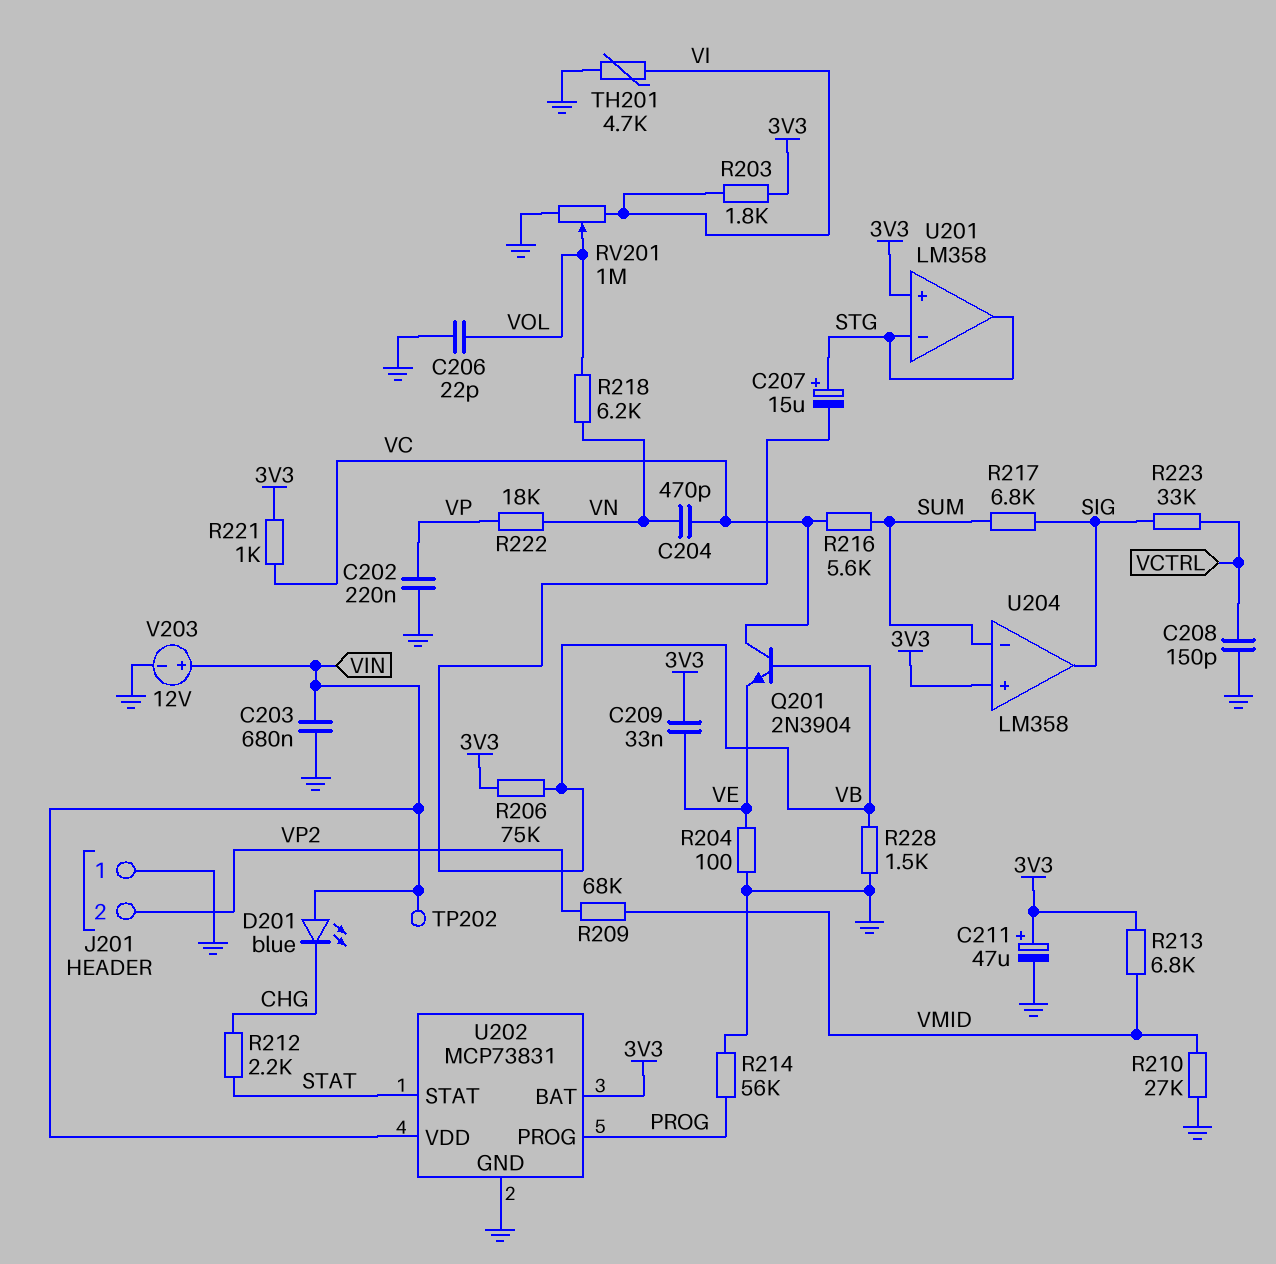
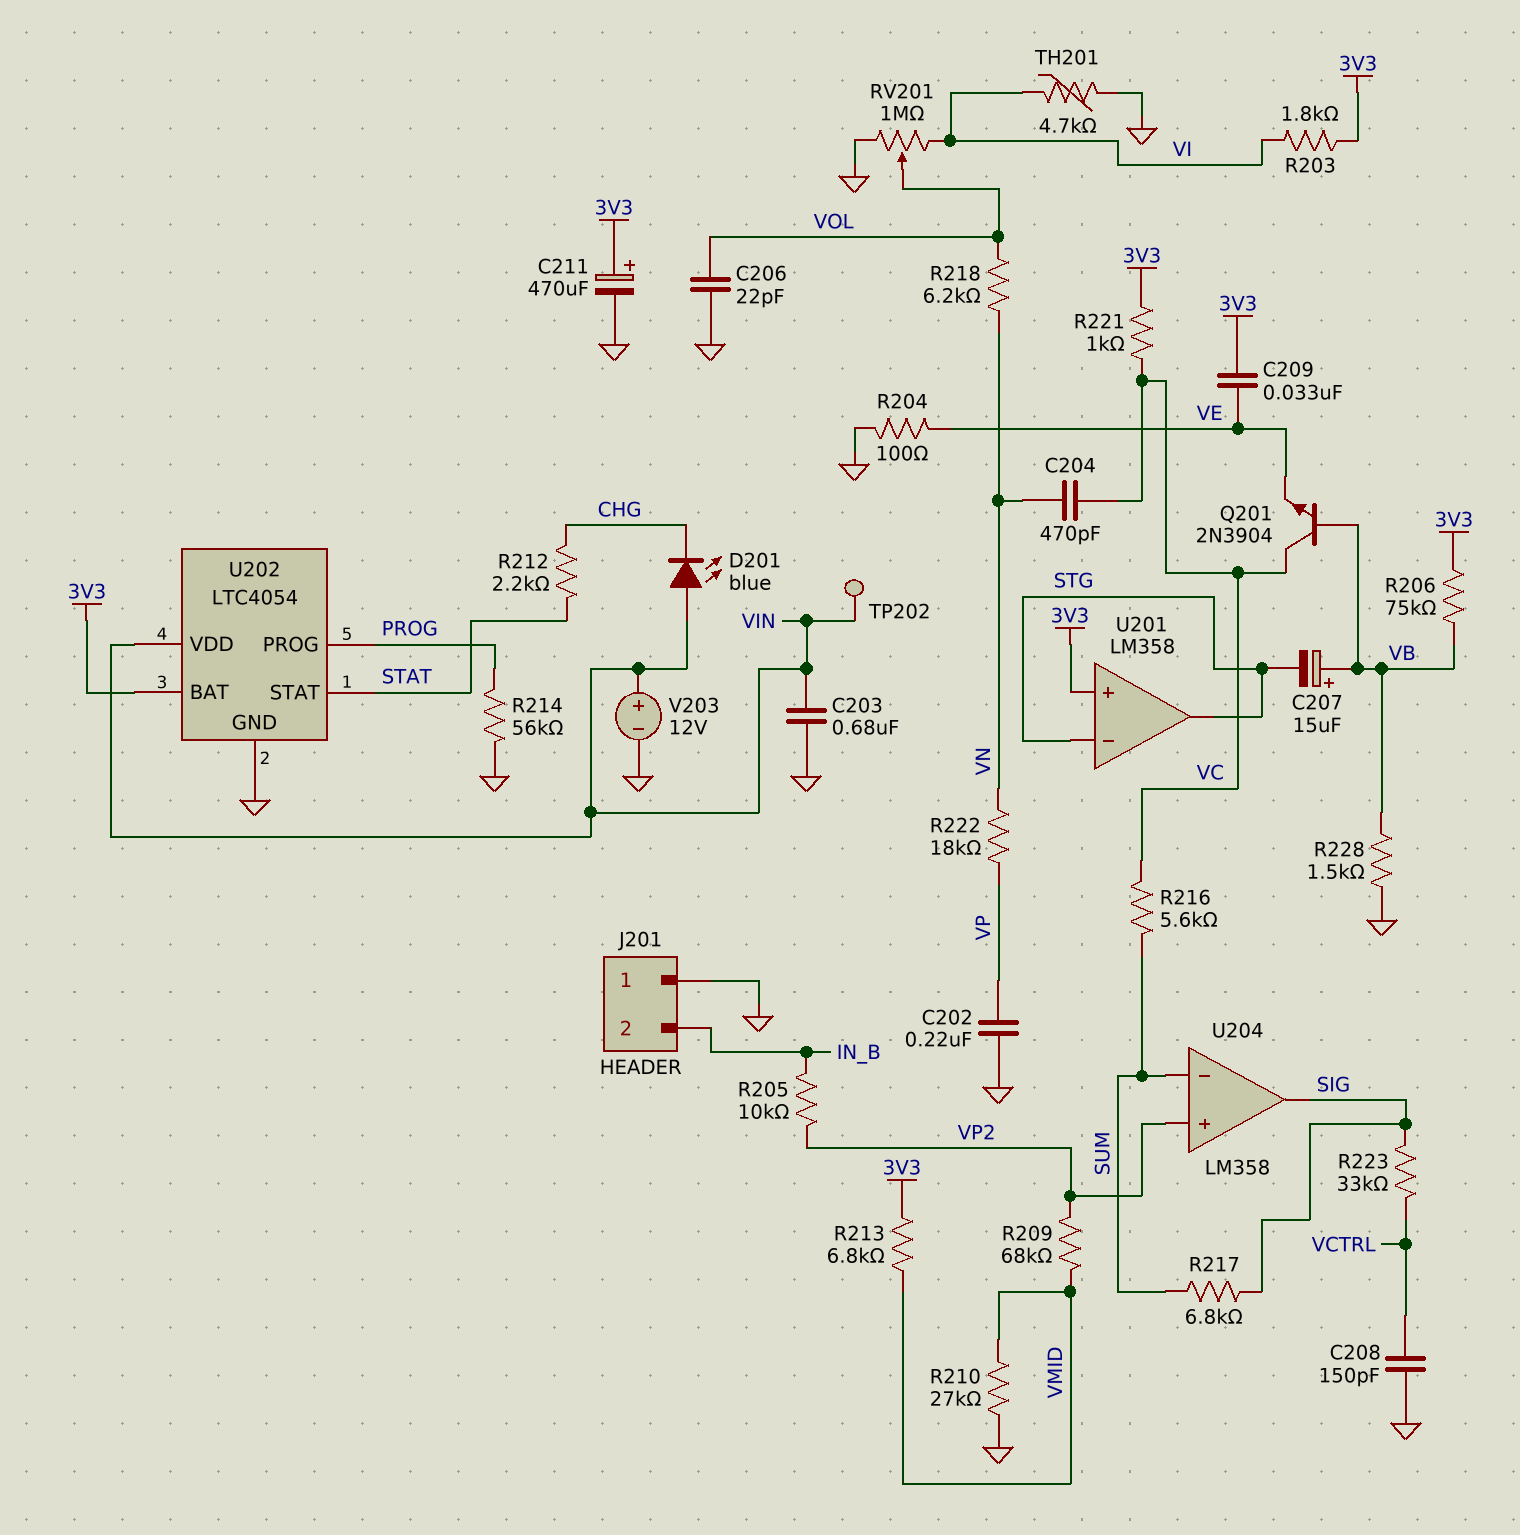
C207: 15uF (plus STG, minus VB) -> 15uF (plus VB, minus STG)
C211: 47uF (plus 3V3, minus GND) -> 470uF (plus 3V3, minus GND)
J201 pin 2: VP2 -> IN_B
R205: none -> 10k (IN_B, VP2)
U202: MCP73831 -> LTC4054
U204 pin in+: 3V3 -> VP2

